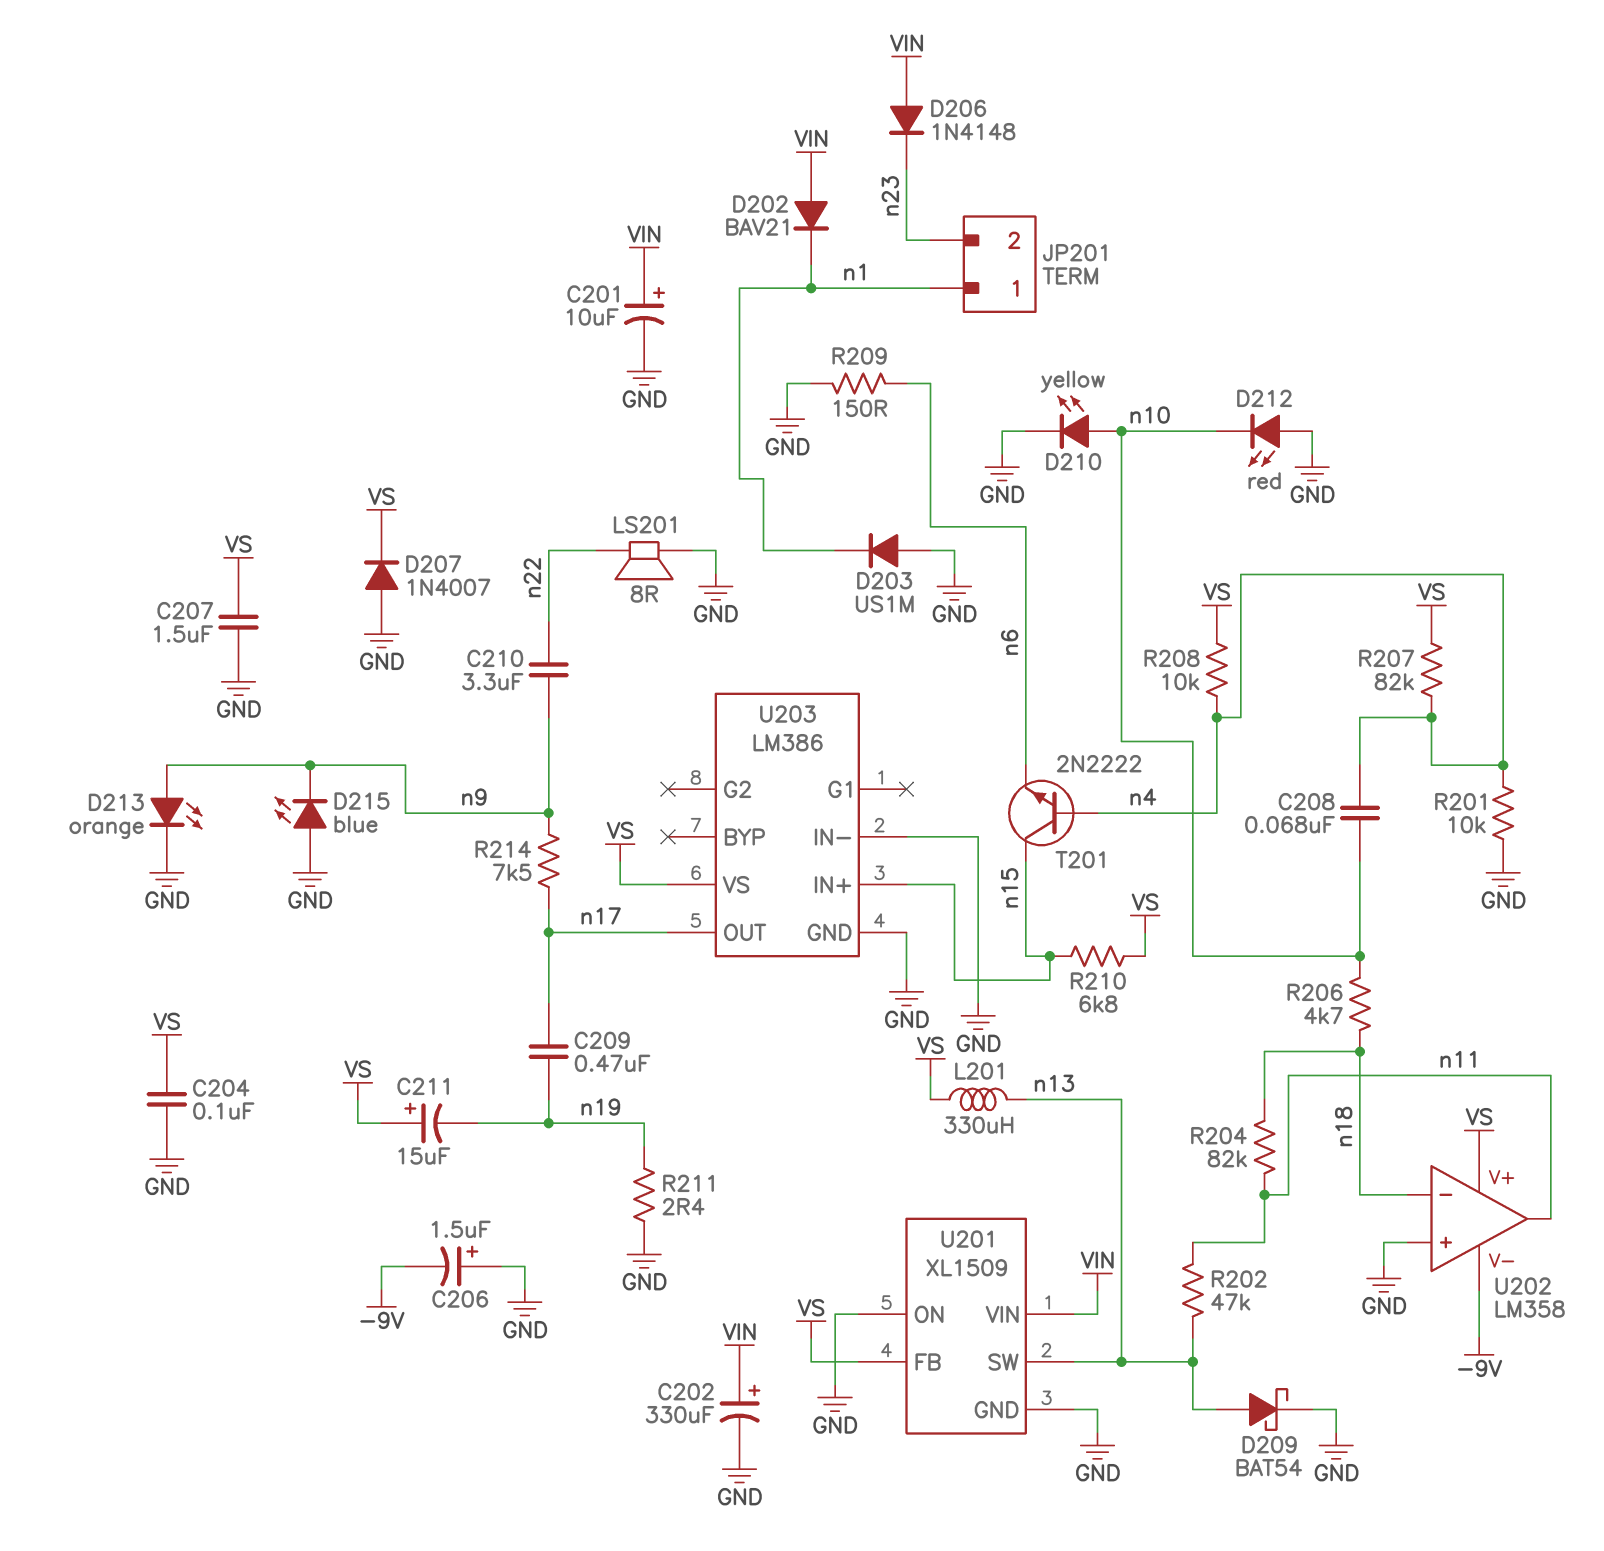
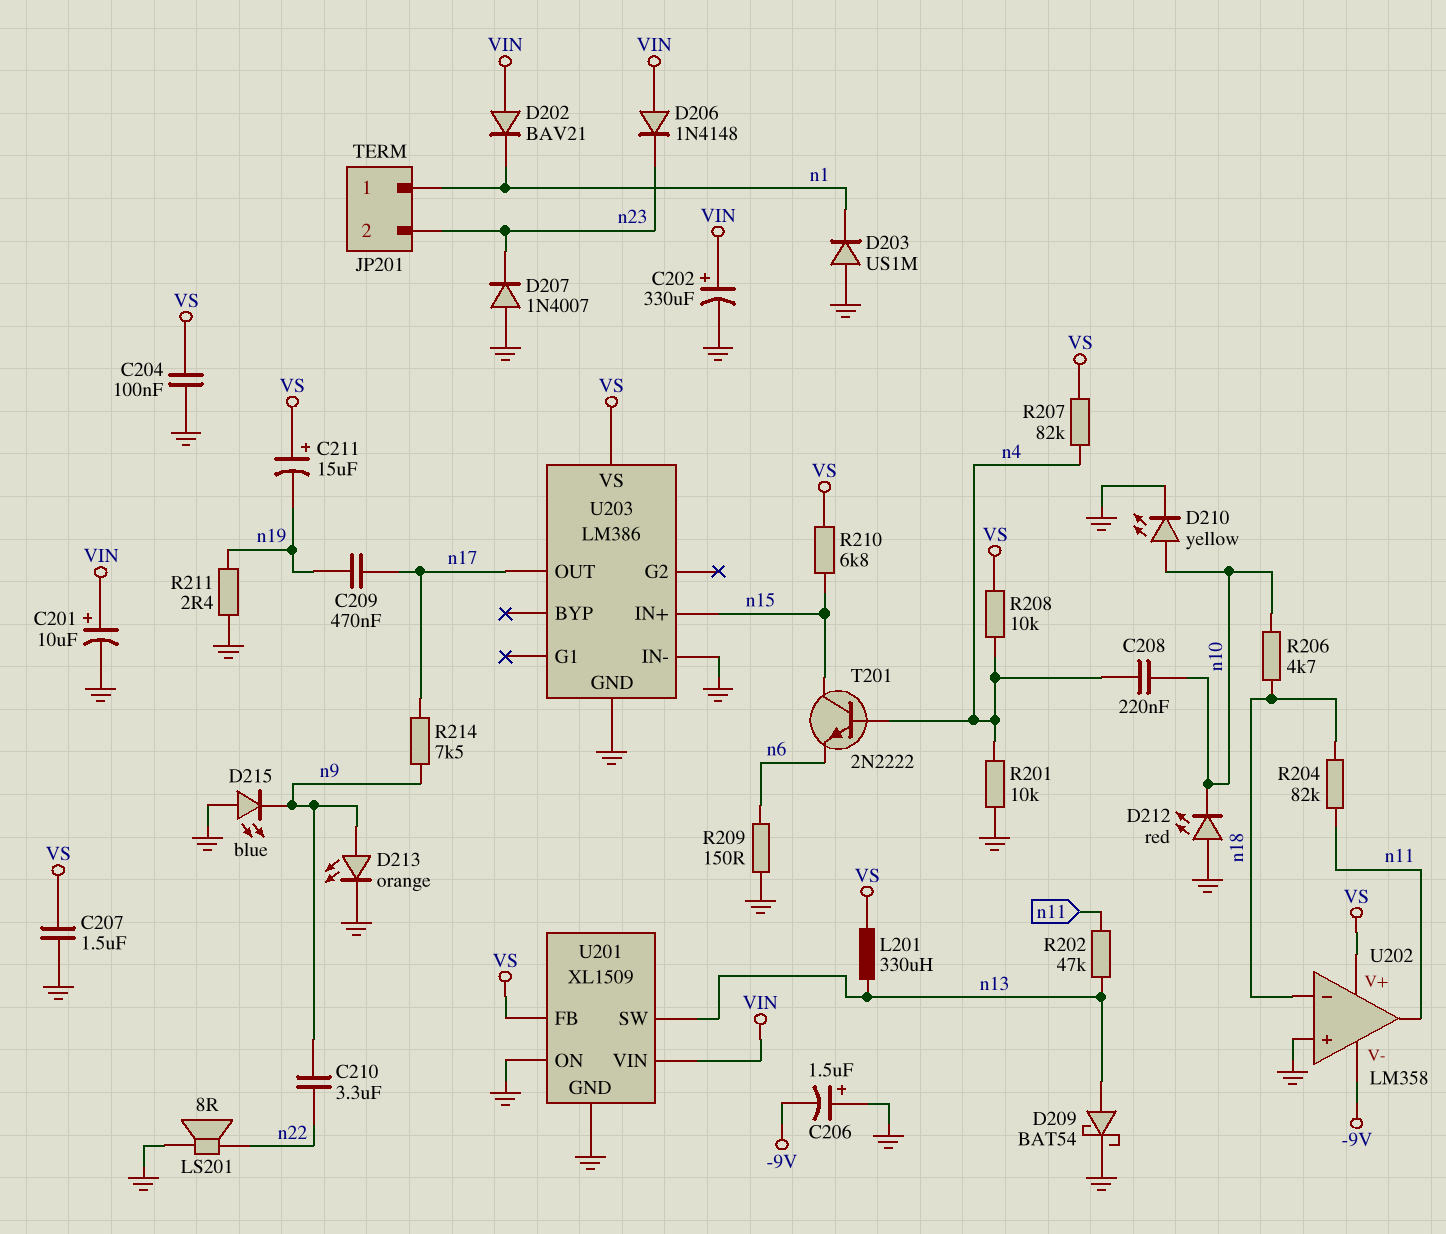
C208: 68nF (n4, n10) -> 220nF (n4, n10)
D207: diode 1N4007 (A GND, K VS) -> diode 1N4007 (A GND, K n23)

